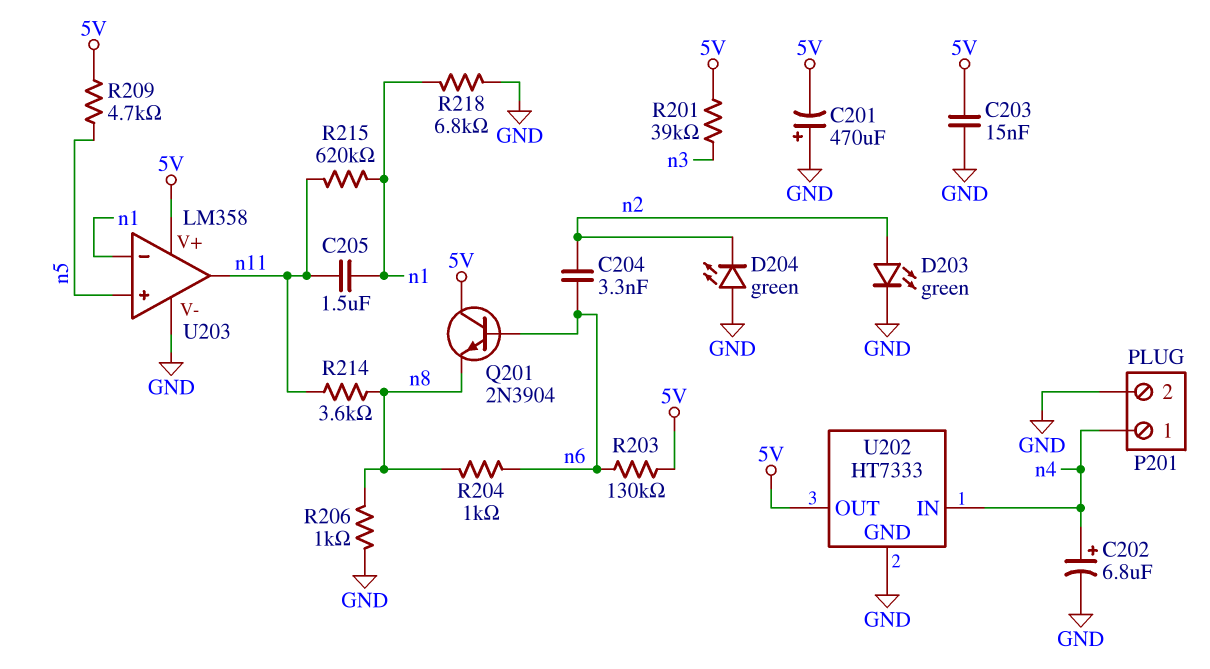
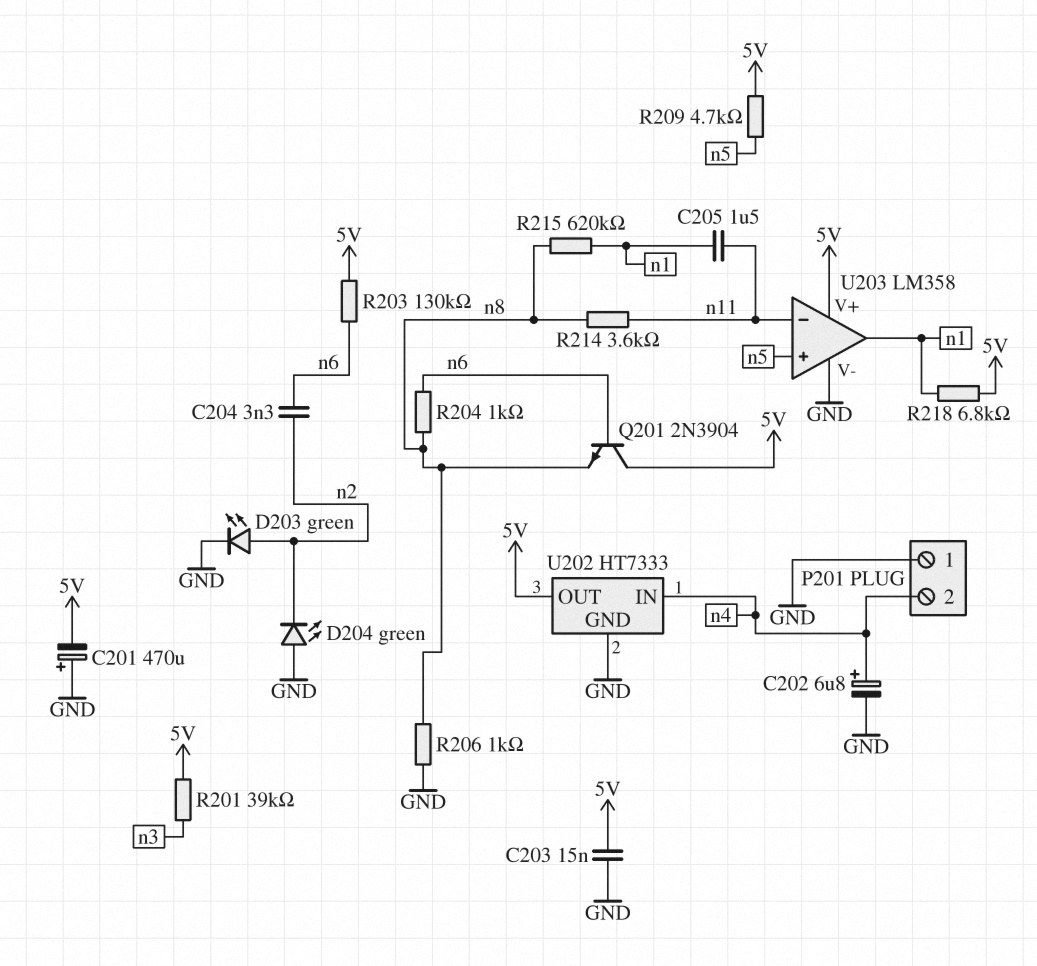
P201 pin 1: n4 -> GND
P201 pin 2: GND -> n4
R215: 620k (n1, n11) -> 620k (n1, n8)
R218: 6.8k (GND, n1) -> 6.8k (5V, n1)
U203 pin in-: n1 -> n11
U203 pin out: n11 -> n1

